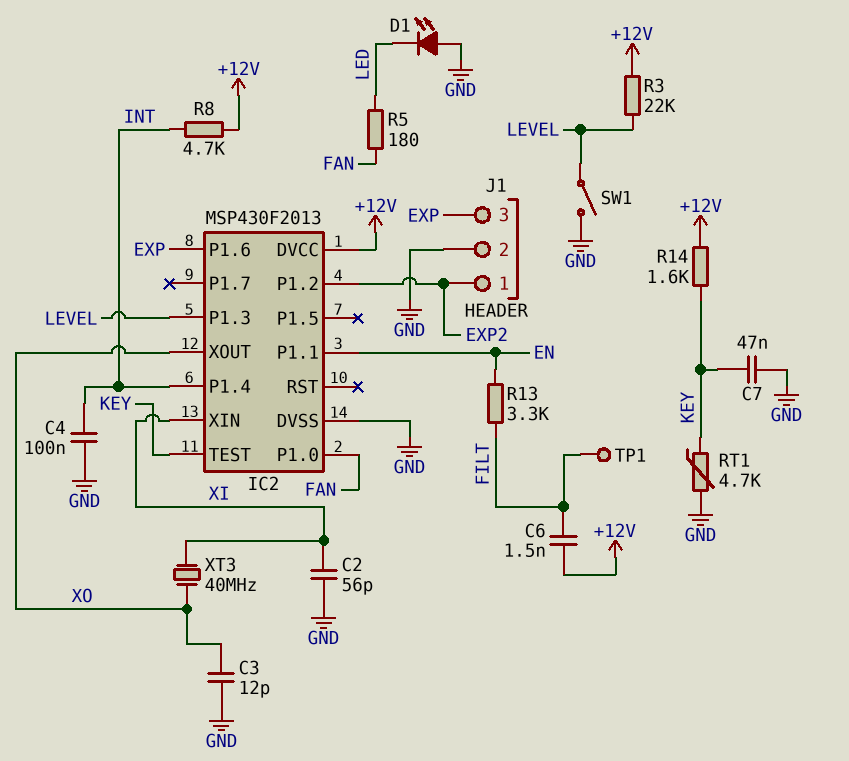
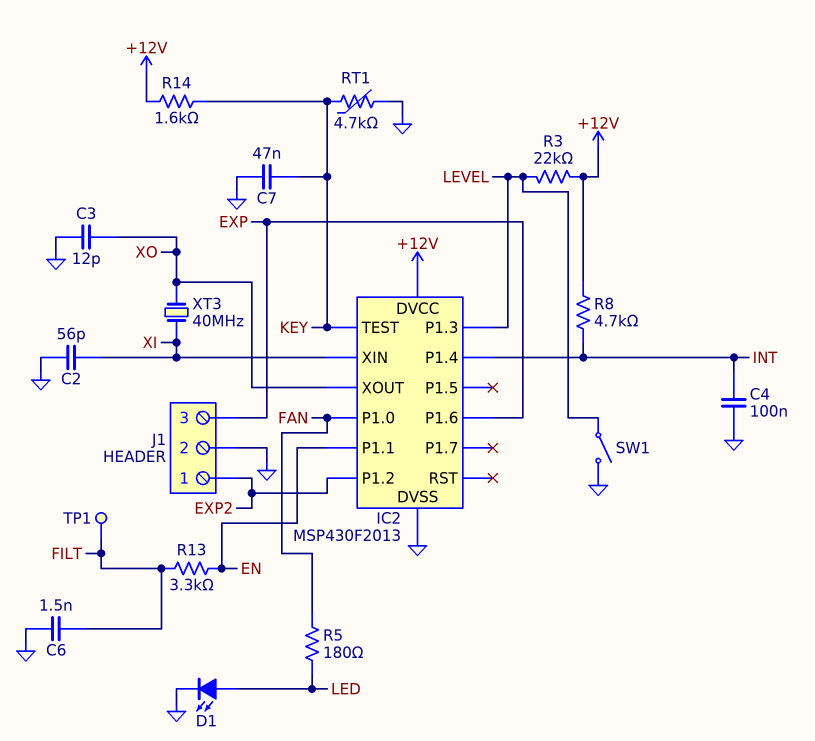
C6: 1.5nF (+12V, FILT) -> 1.5nF (FILT, GND)
D1: LED (A GND, K LED) -> LED (A LED, K GND)

